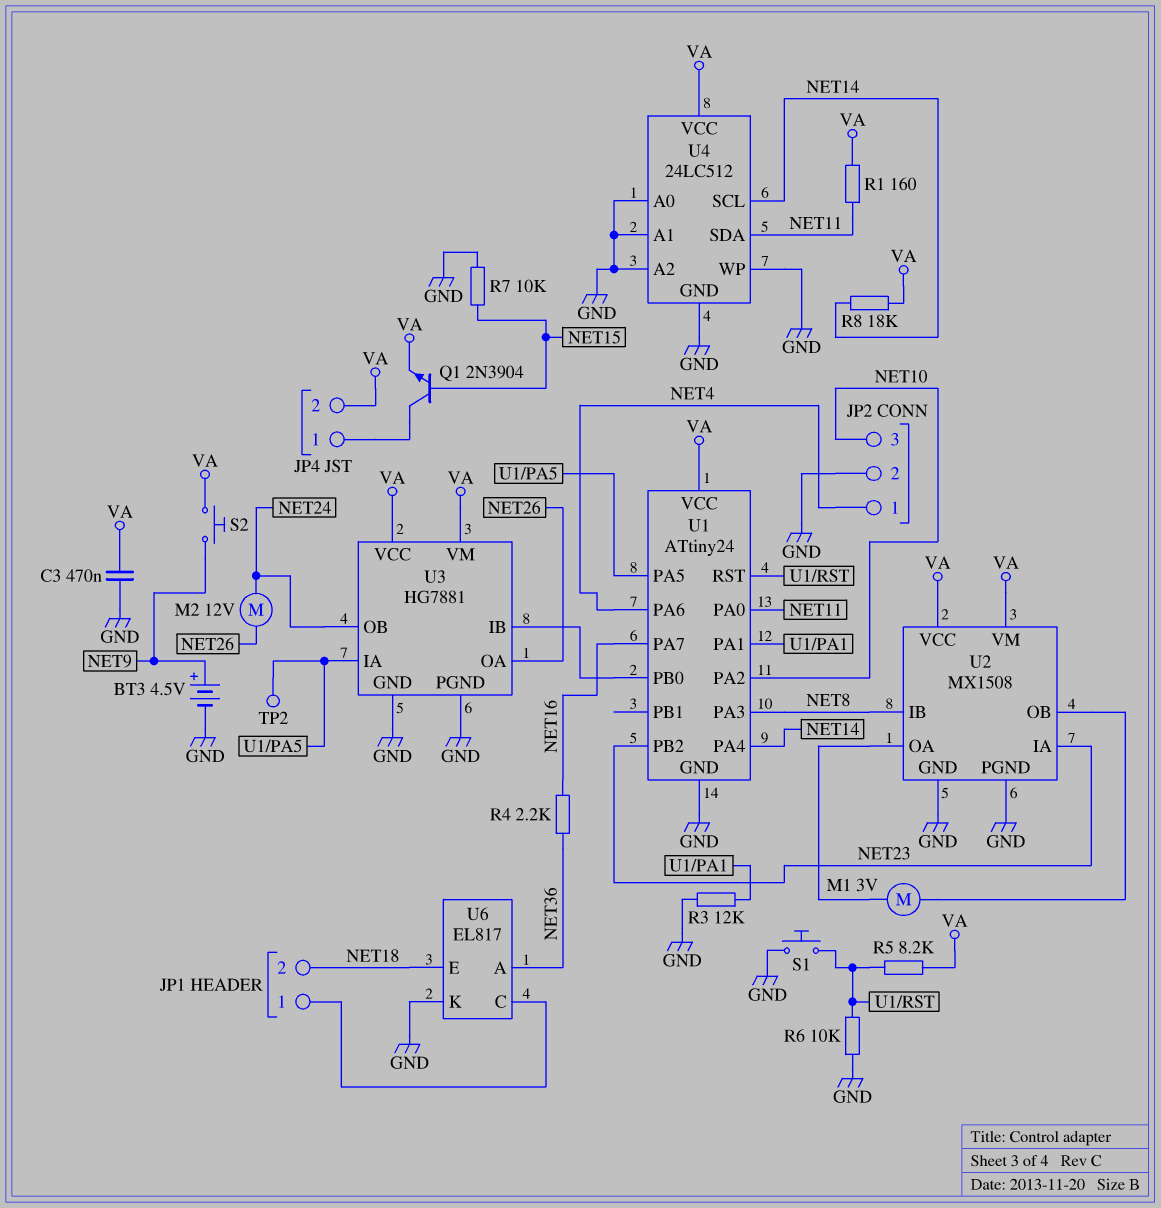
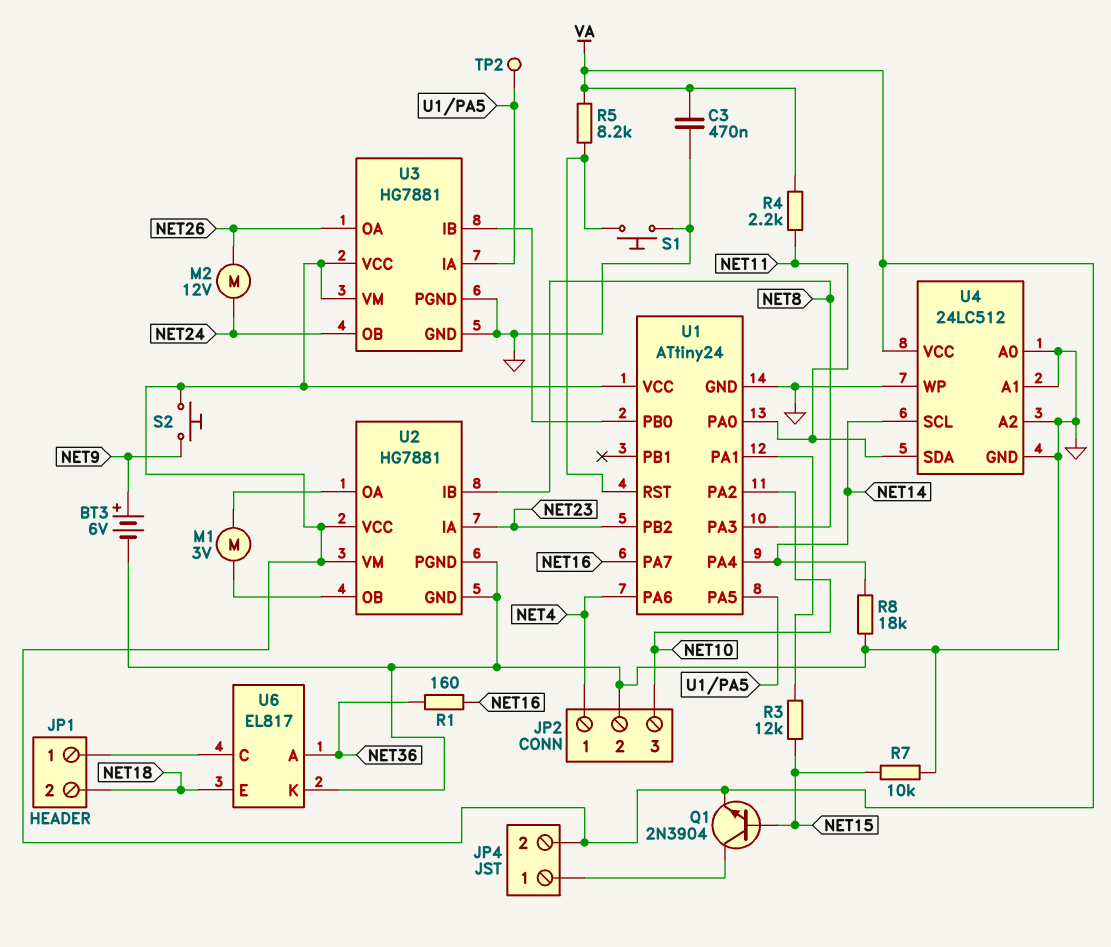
BT3: 4.5V (plus NET9, minus GND) -> 6V (plus NET9, minus GND)
R1: 160 (NET11, VA) -> 160 (NET16, NET36)
R3: 12k (GND, U1/PA1) -> 12k (NET15, U1/PA1)
R4: 2.2k (NET16, NET36) -> 2.2k (NET11, VA)
R6: 10k (GND, U1/RST) -> none
R8: 18k (NET14, VA) -> 18k (GND, NET14)
U2: MX1508 -> HG7881

